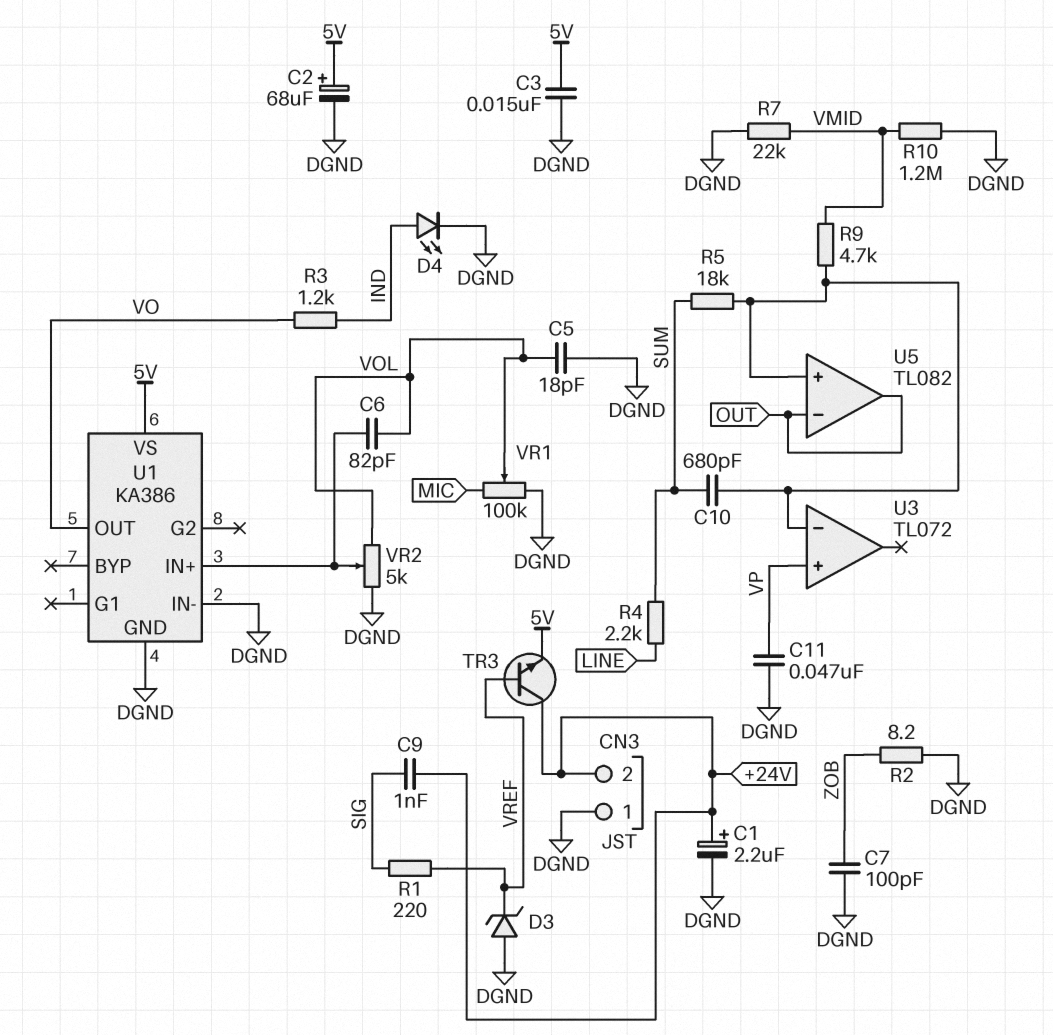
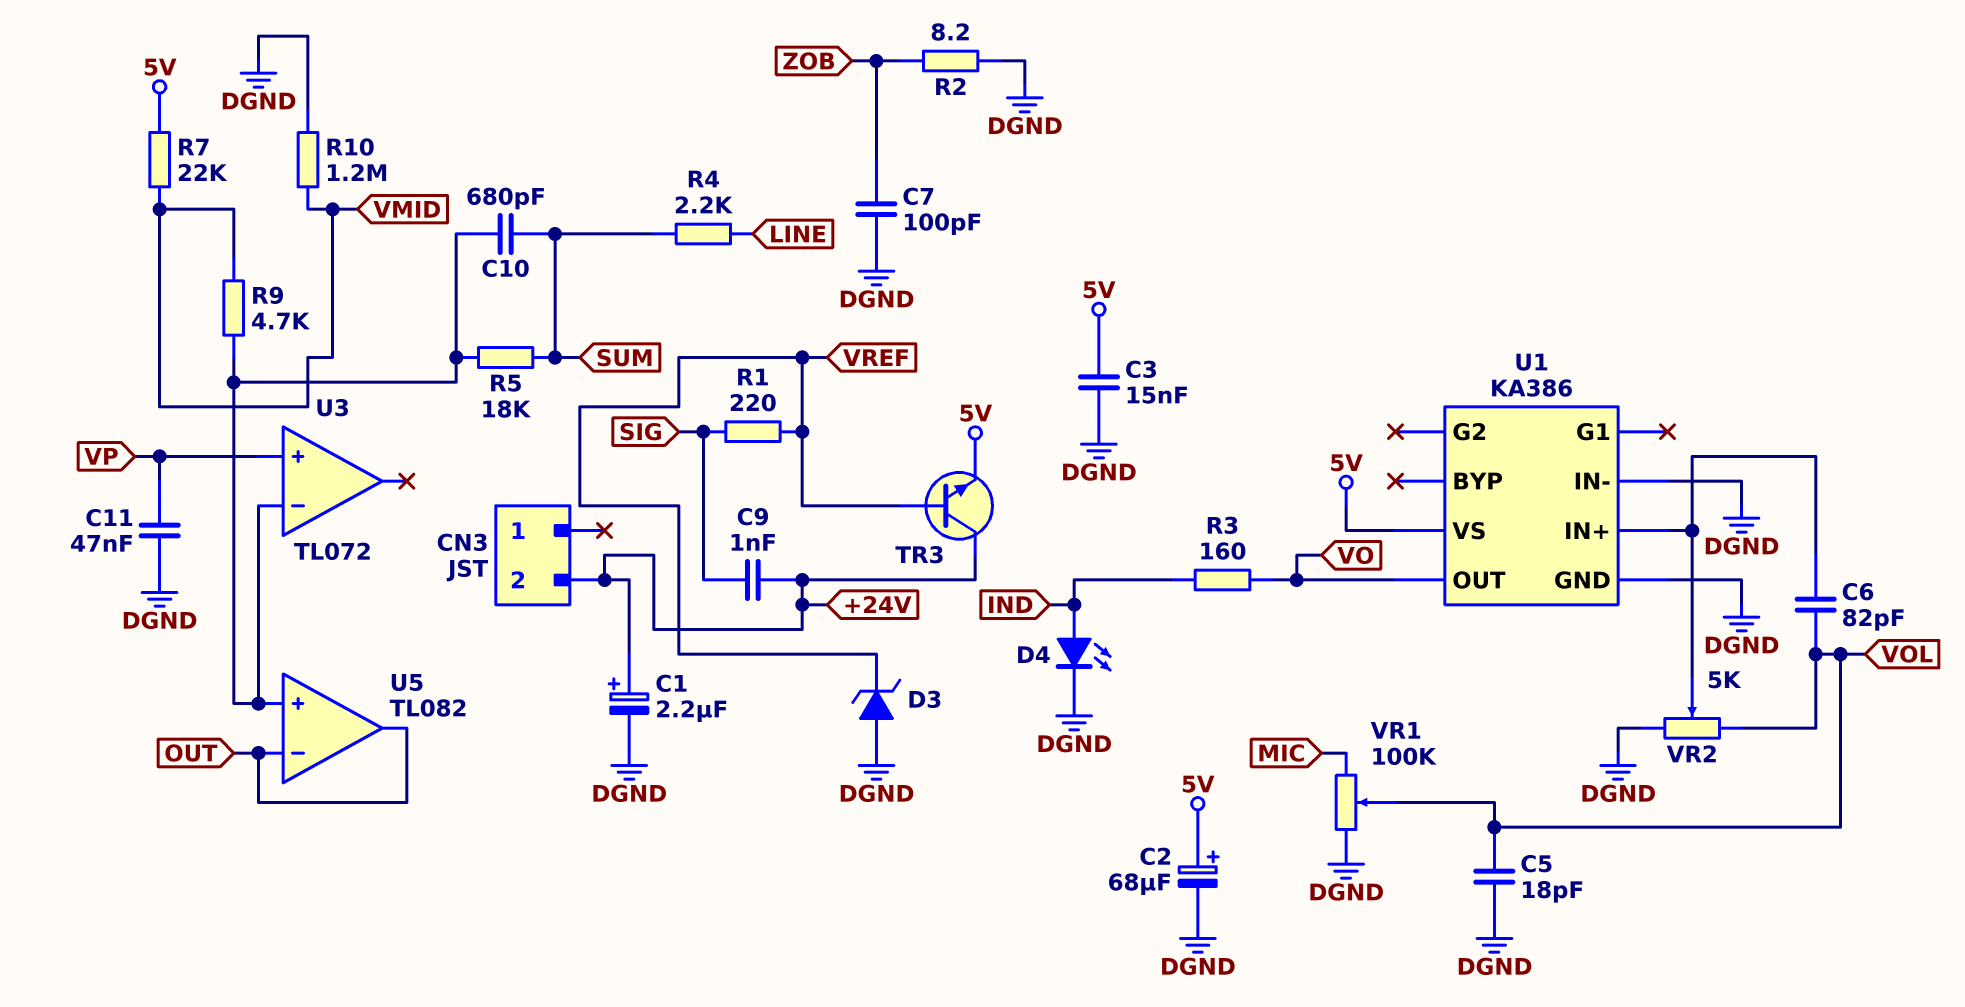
CN3 pin 1: DGND -> none
R3: 1.2k (IND, VO) -> 160 (IND, VO)
R7: 22k (DGND, VMID) -> 22k (5V, VMID)

